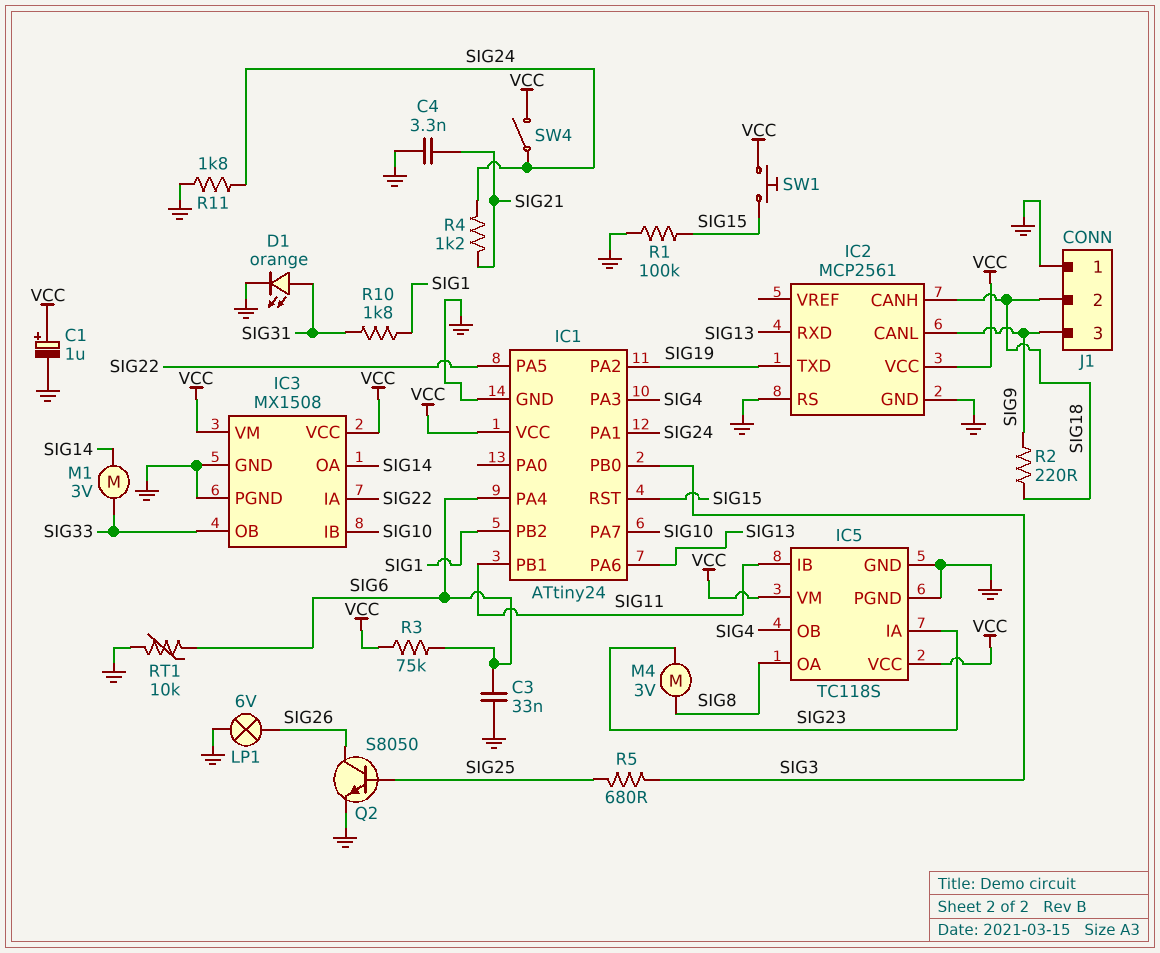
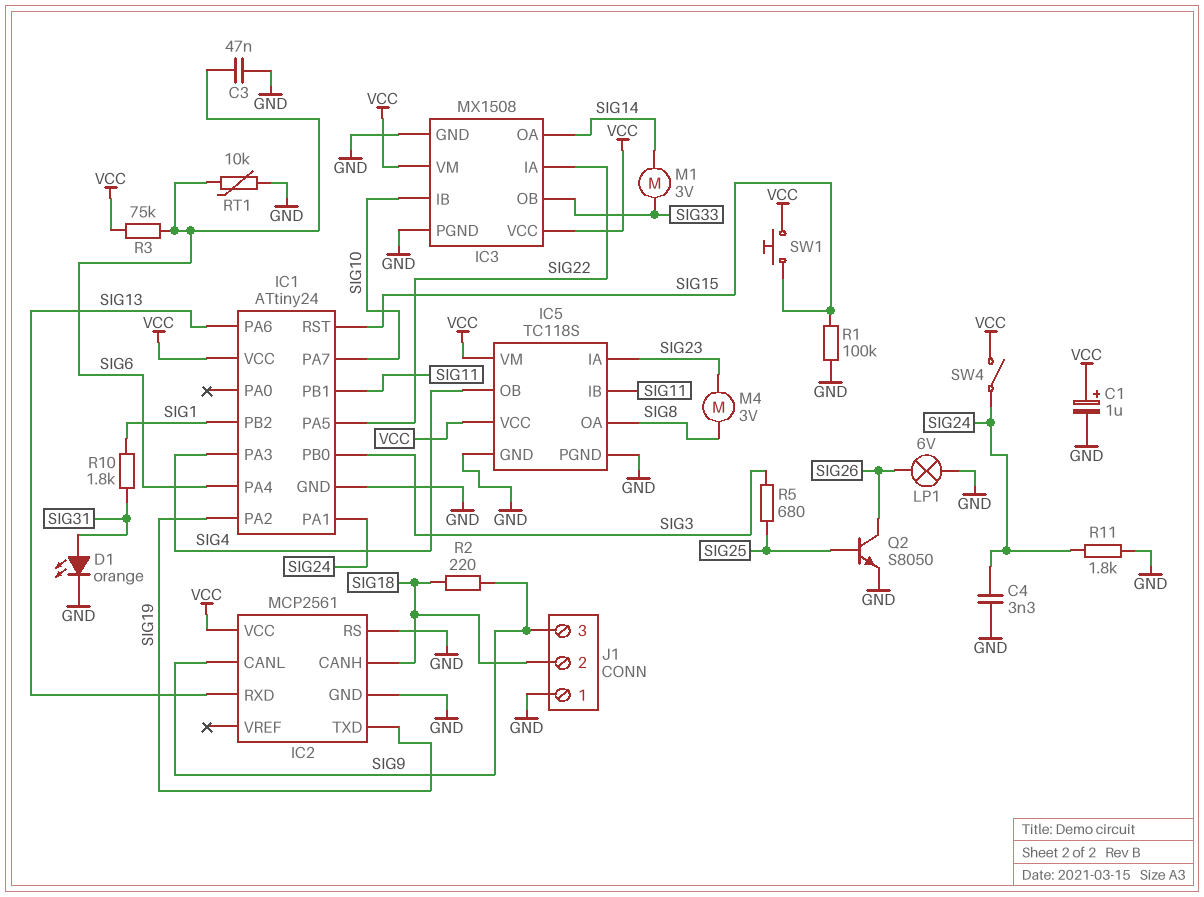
C3: 33nF (GND, SIG6) -> 47nF (GND, SIG6)
C4: 3.3nF (GND, SIG21) -> 3.3nF (GND, SIG24)
R4: 1.2k (SIG21, SIG24) -> none

